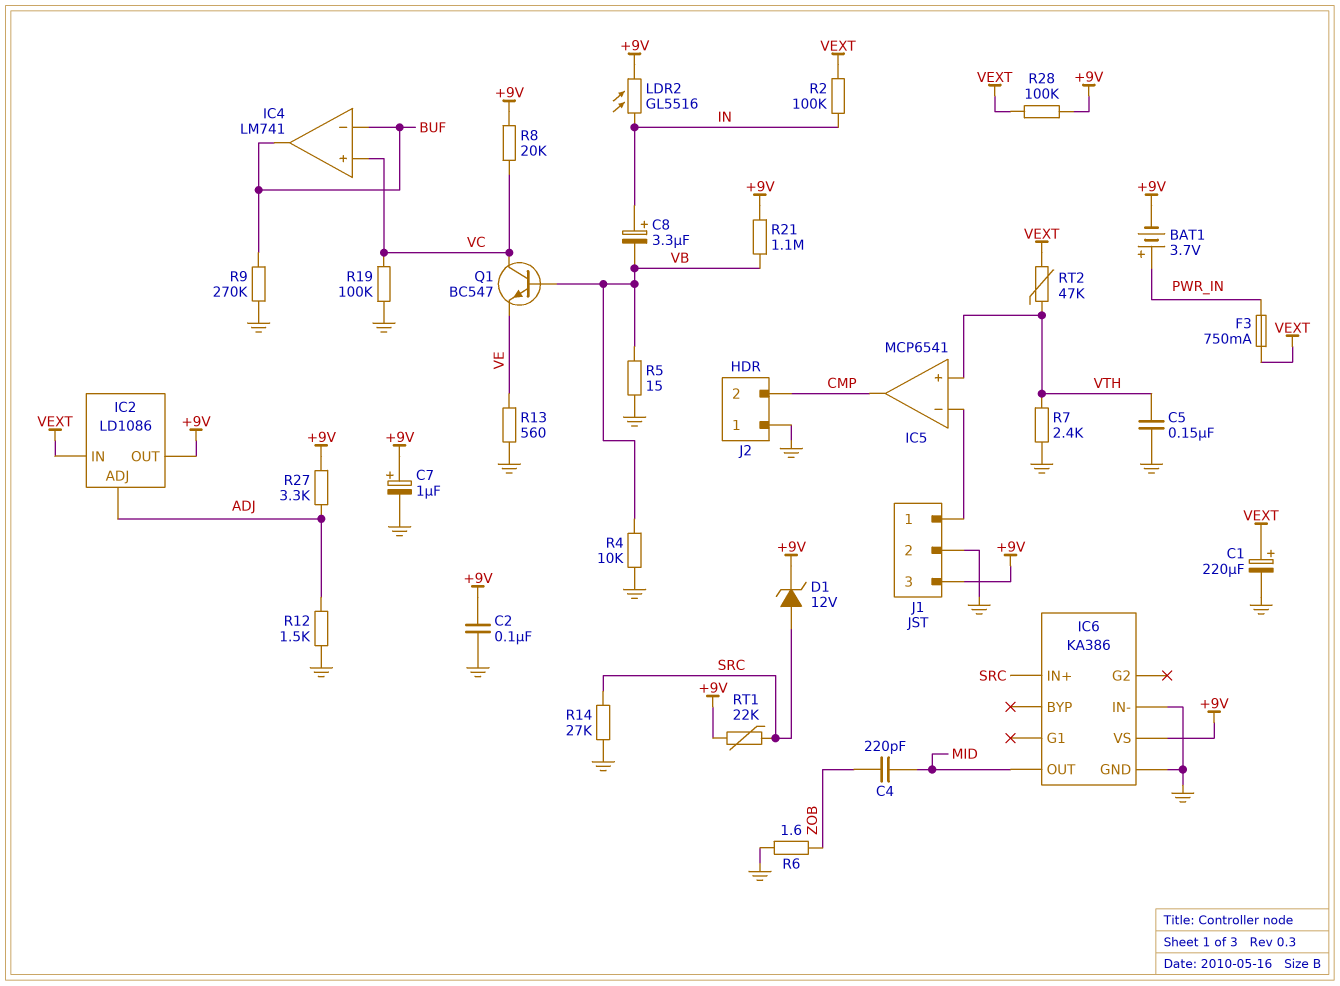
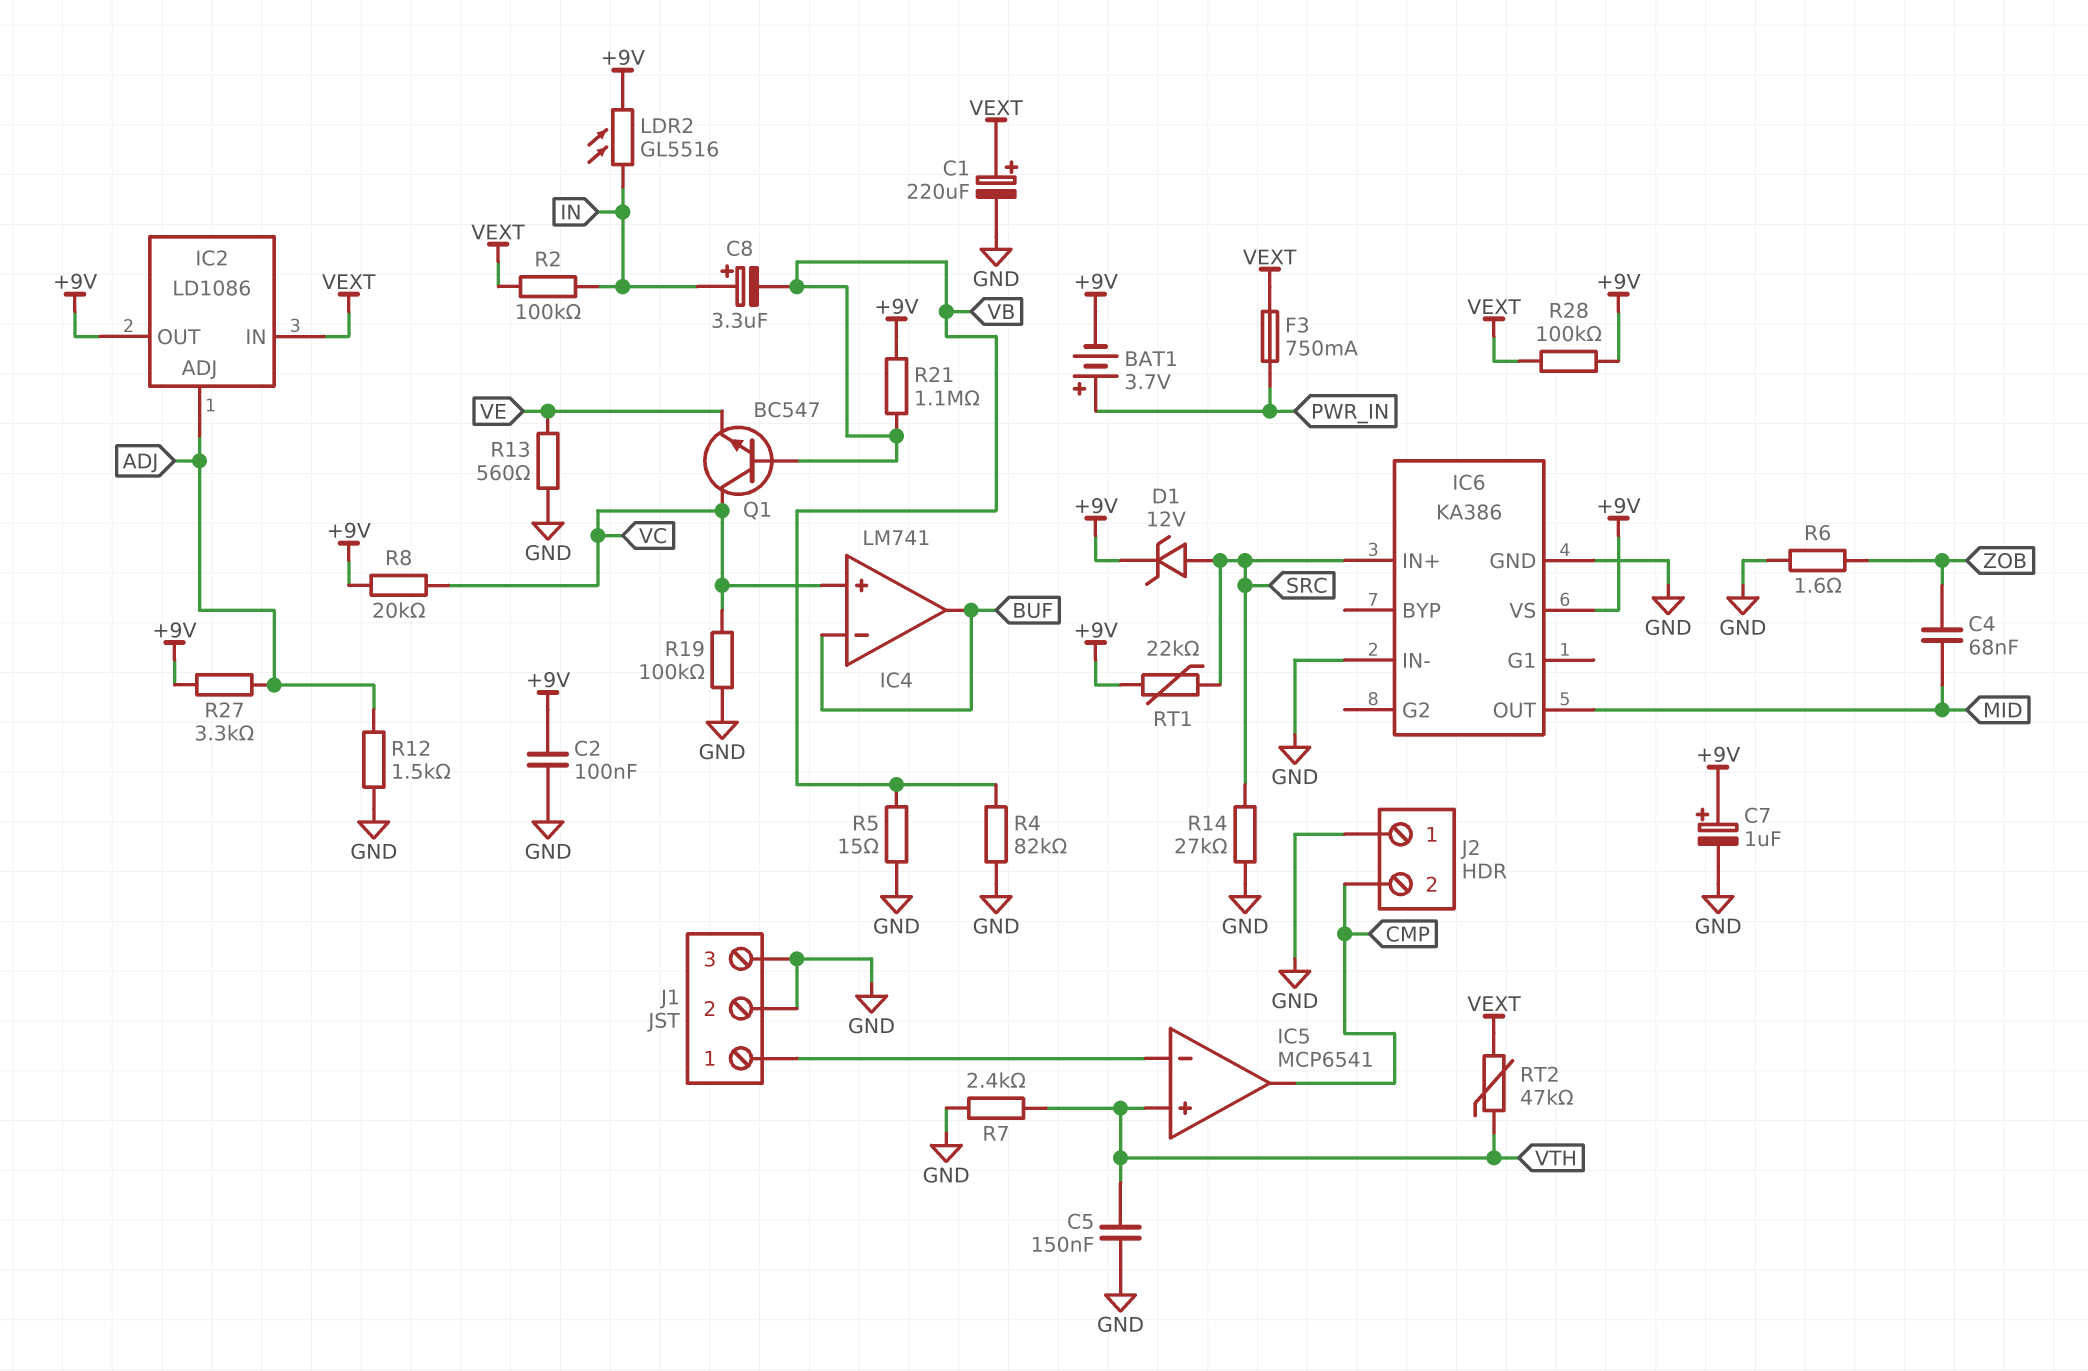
C4: 220pF (MID, ZOB) -> 68nF (MID, ZOB)
J1 pin 3: +9V -> GND
R4: 10k (GND, VB) -> 82k (GND, VB)
R9: 270k (BUF, GND) -> none

